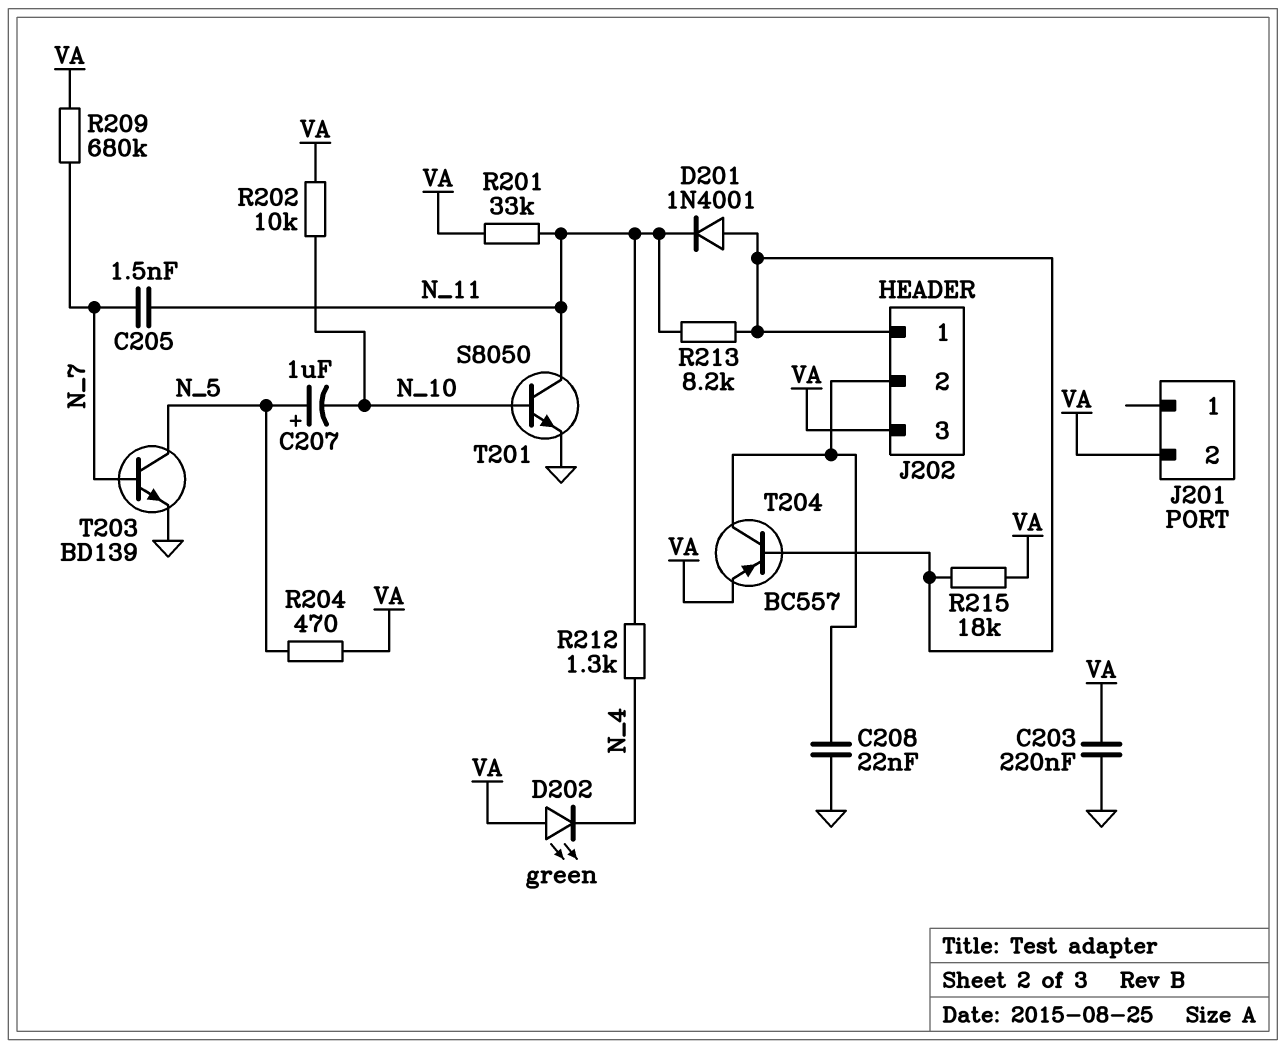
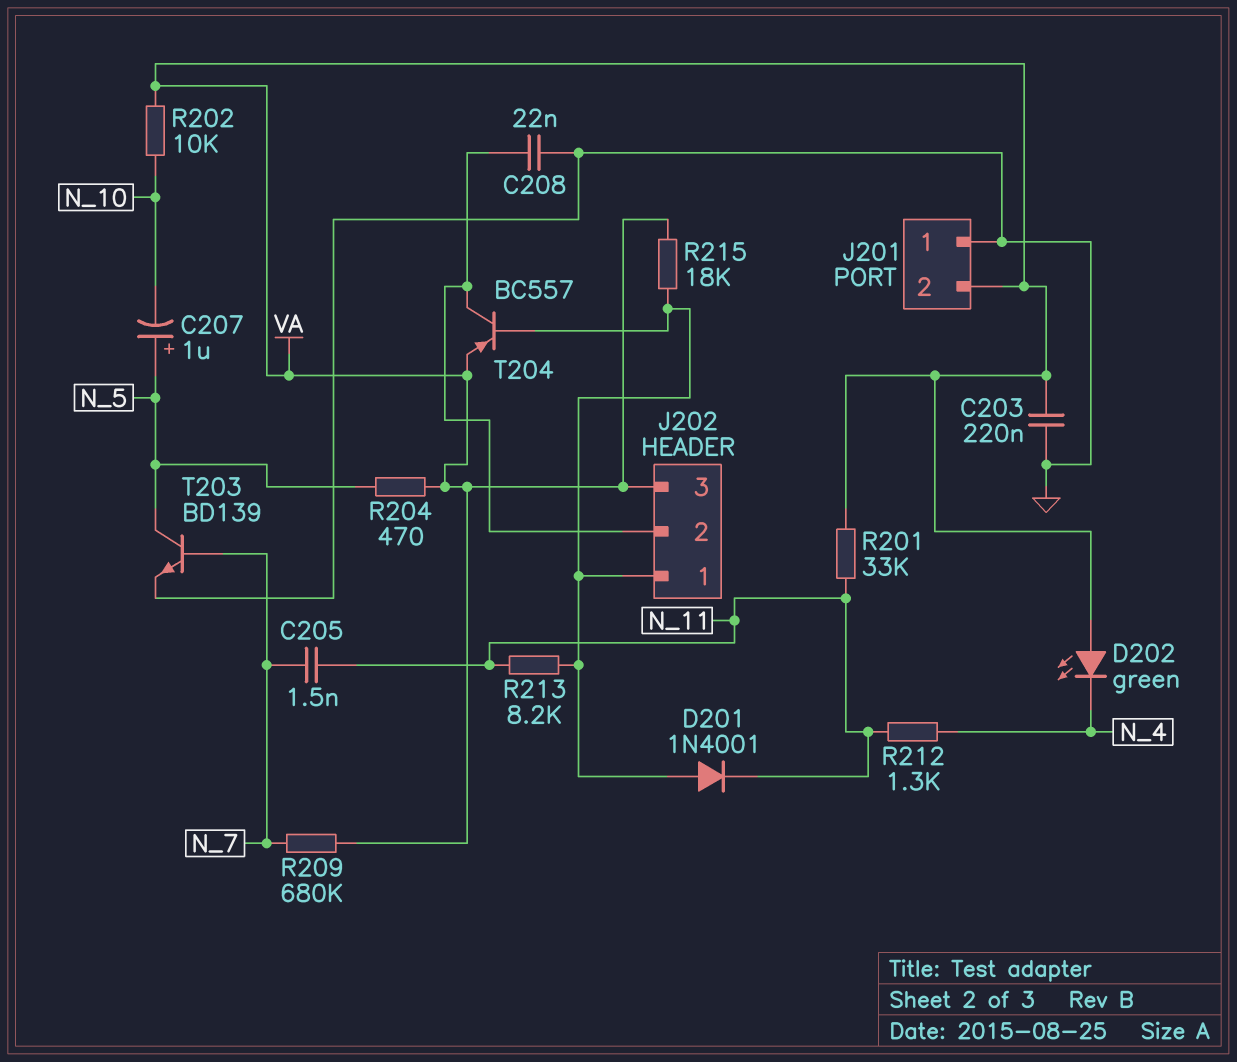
J201 pin 1: none -> GND
T201: NPN S8050 (B N_10, C N_11, E GND) -> none

